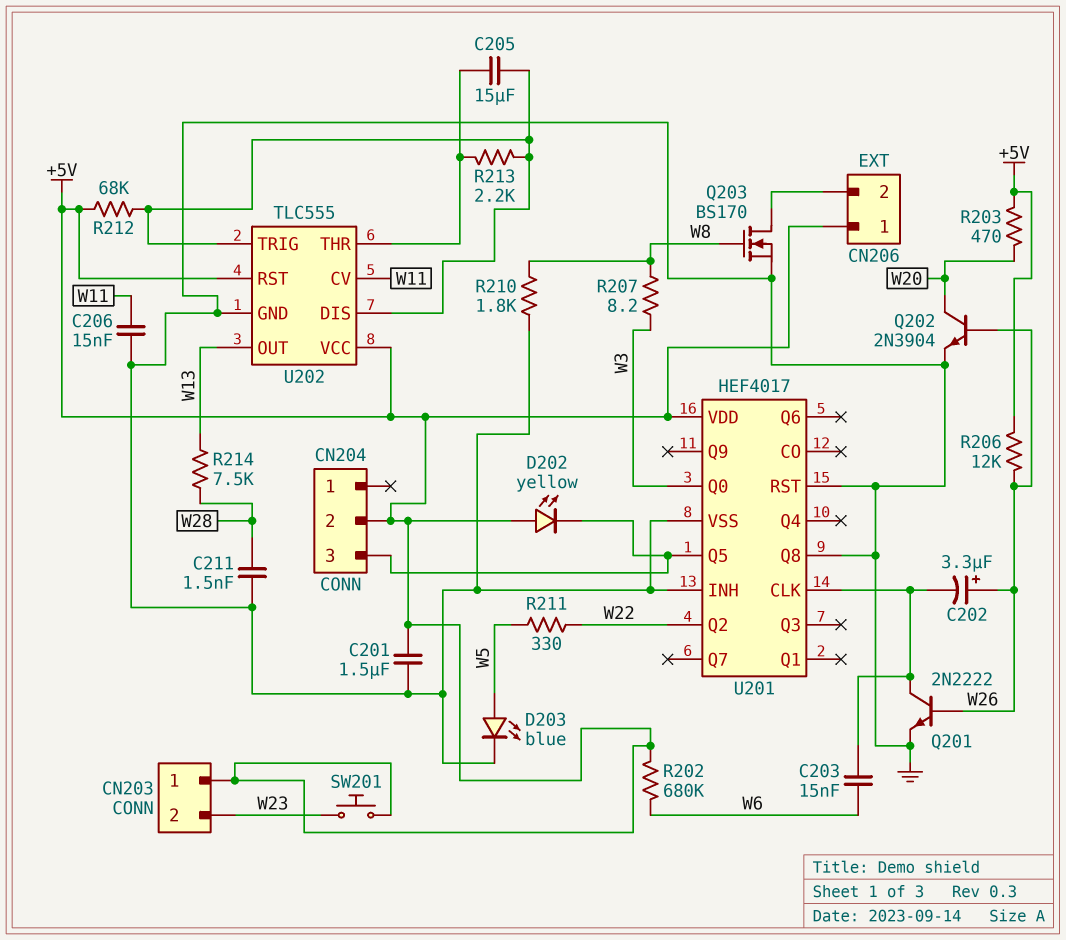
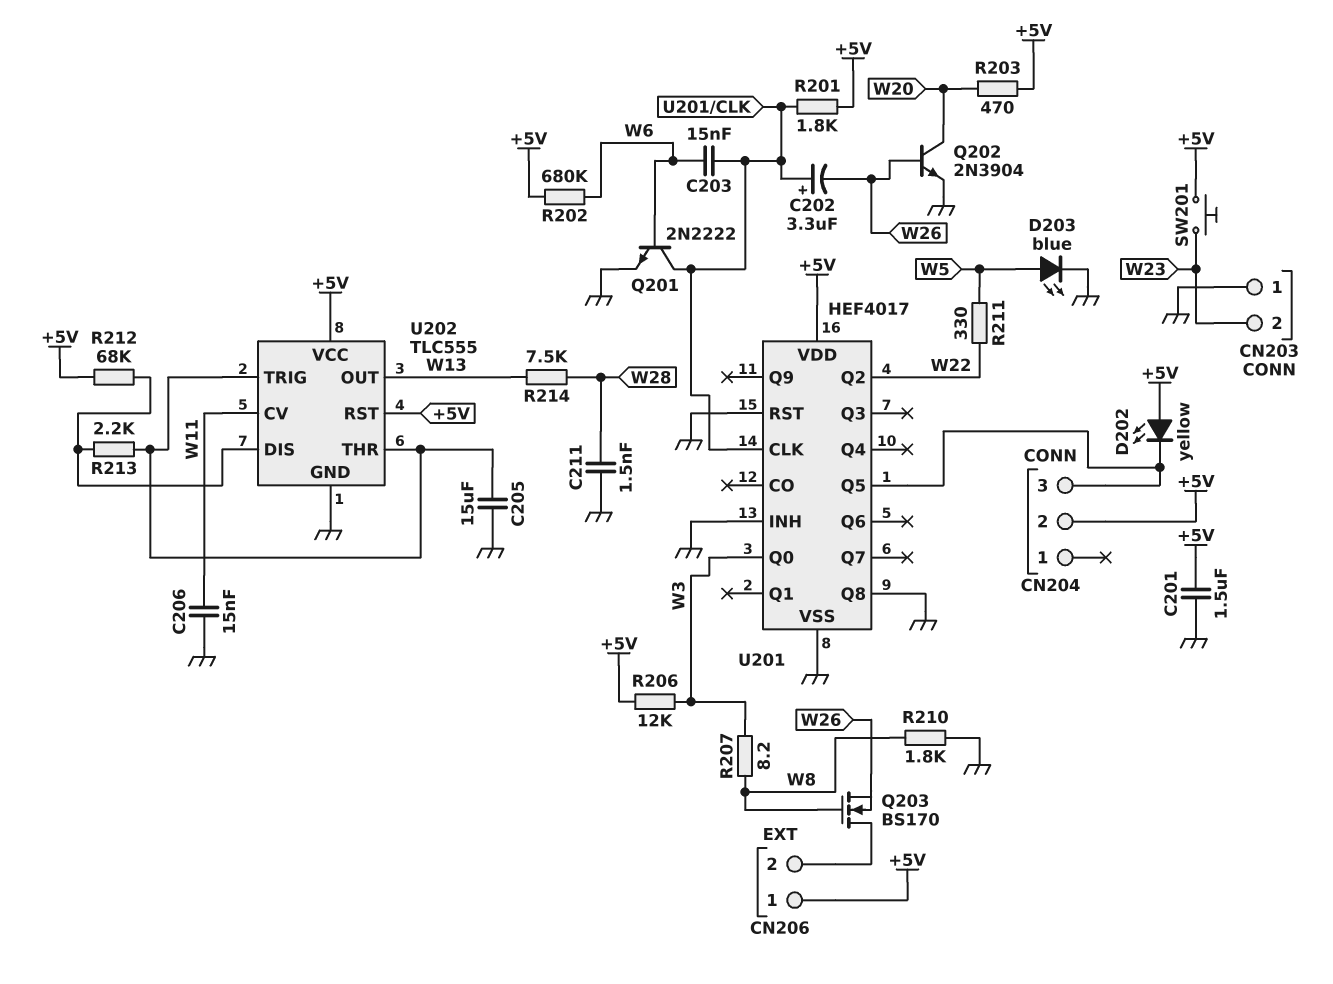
C202: 3.3uF (plus W26, minus U201/CLK) -> 3.3uF (plus U201/CLK, minus W26)
C205: 15uF (U202/DIS, U202/THR) -> 15uF (GND, U202/THR)
CN203 pin 1: +5V -> GND
Q201: NPN 2N2222 (B W26, C U201/CLK, E GND) -> NPN 2N2222 (B W6, C U201/CLK, E GND)
Q203: NMOS BS170 (G W8, D CN206/2, S GND) -> NMOS BS170 (G W8, D CN206/2, S W26)
R201: none -> 1.8k (+5V, U201/CLK)
R206: 12k (+5V, W26) -> 12k (+5V, W3)
U202 pin TRIG: U202/DIS -> U202/THR

